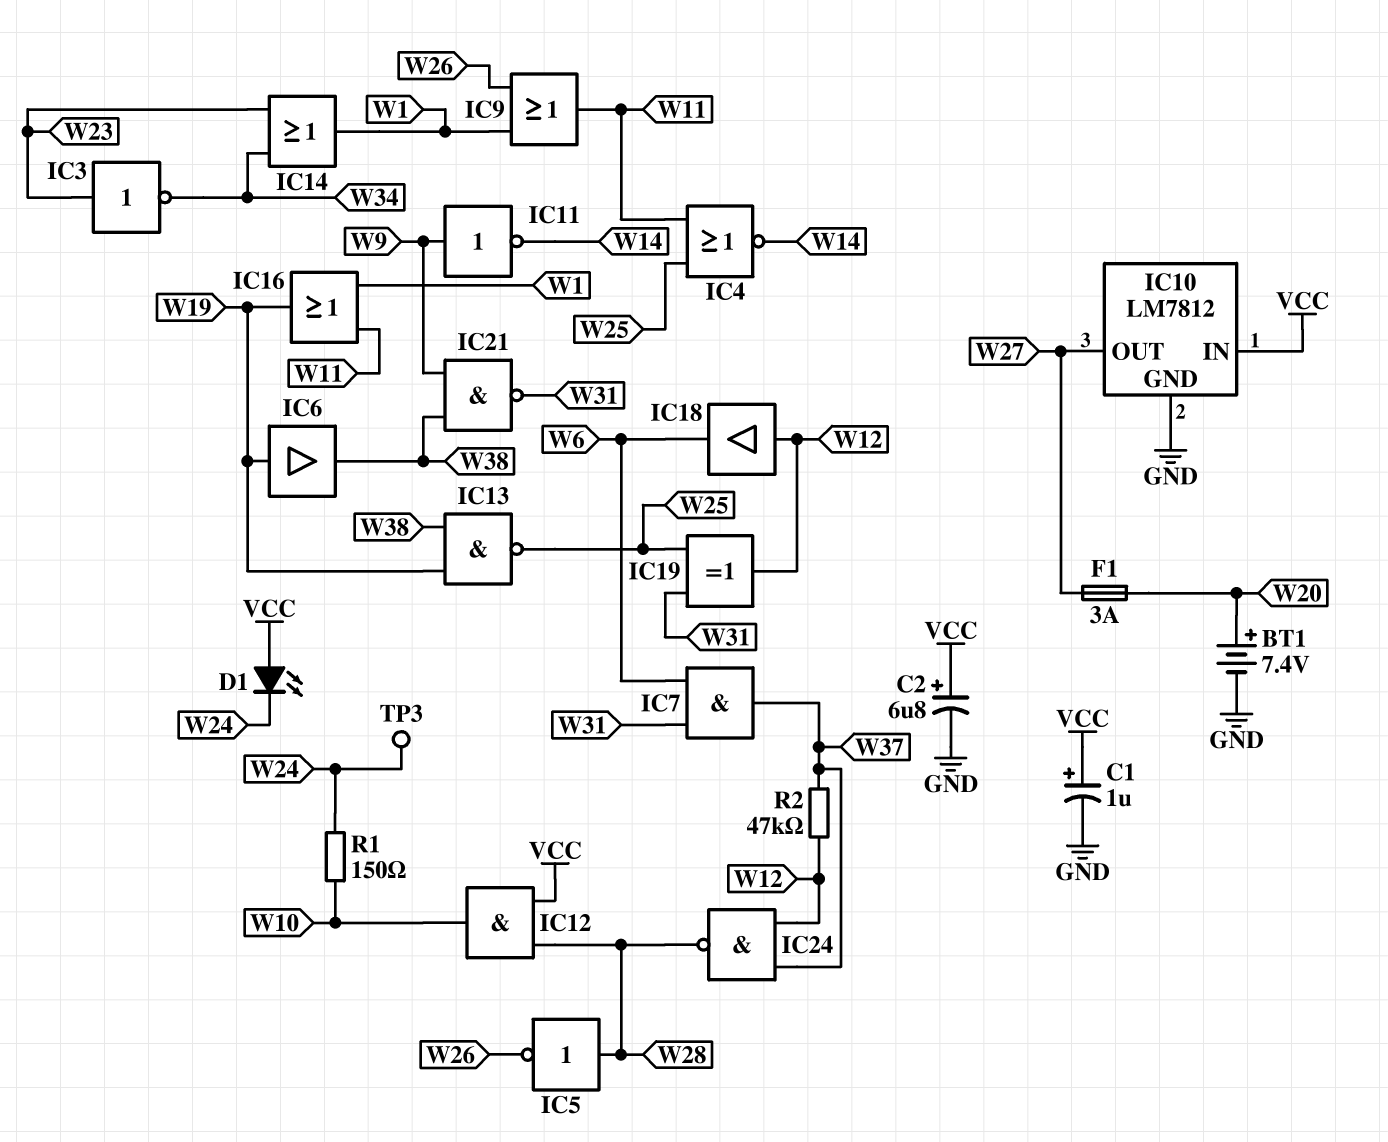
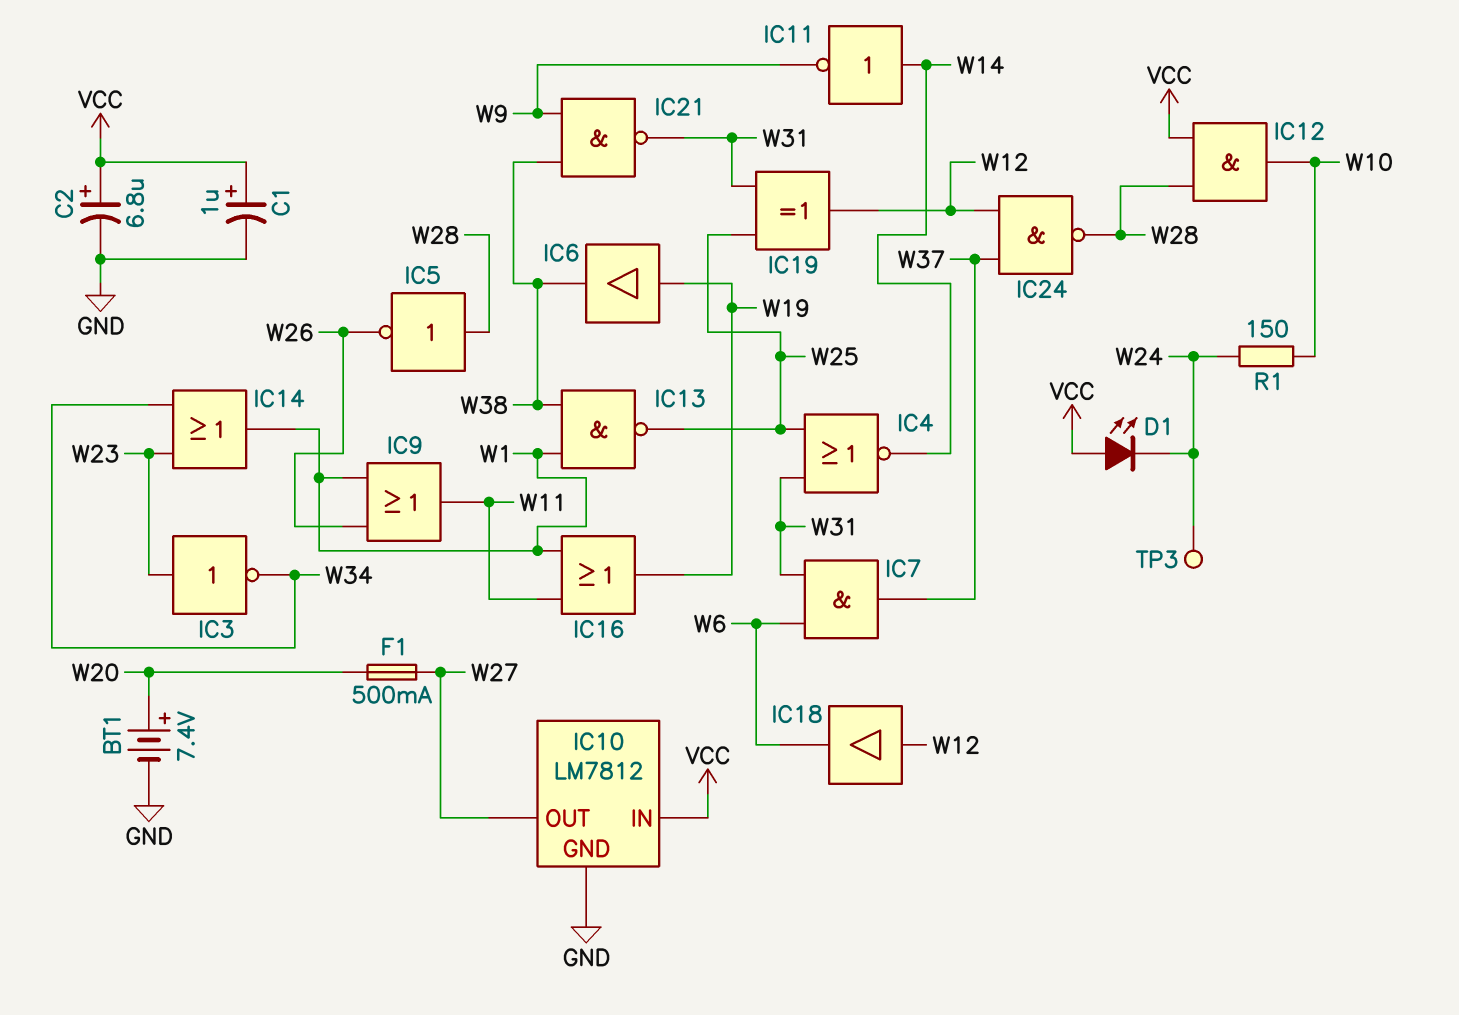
F1: 3A (W20, W27) -> 500mA (W20, W27)
IC4: NOR (in W11, in W25, out W14) -> NOR (in W25, in W31, out W14)
IC11: NOT (in W9, out W14) -> NOT (in W14, out W9)
IC13: NAND (in W19, in W38, out W25) -> NAND (in W1, in W38, out W25)
R2: 47k (W12, W37) -> none

